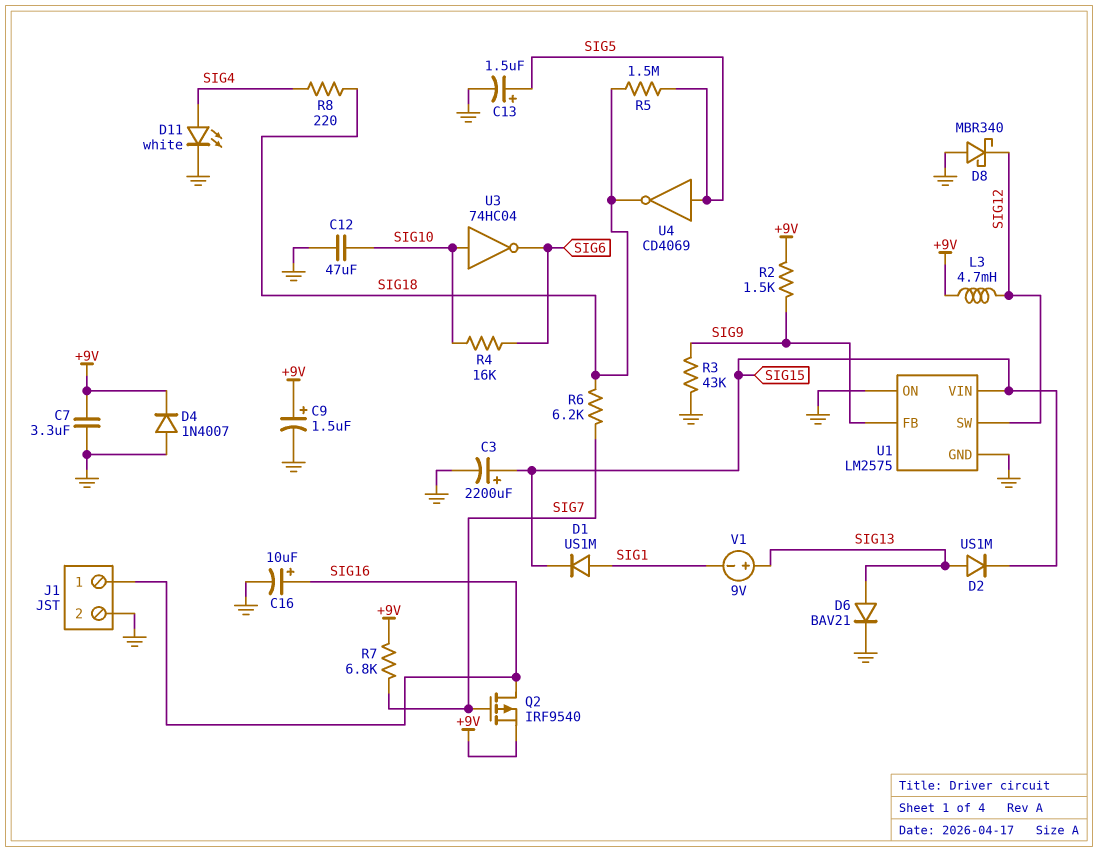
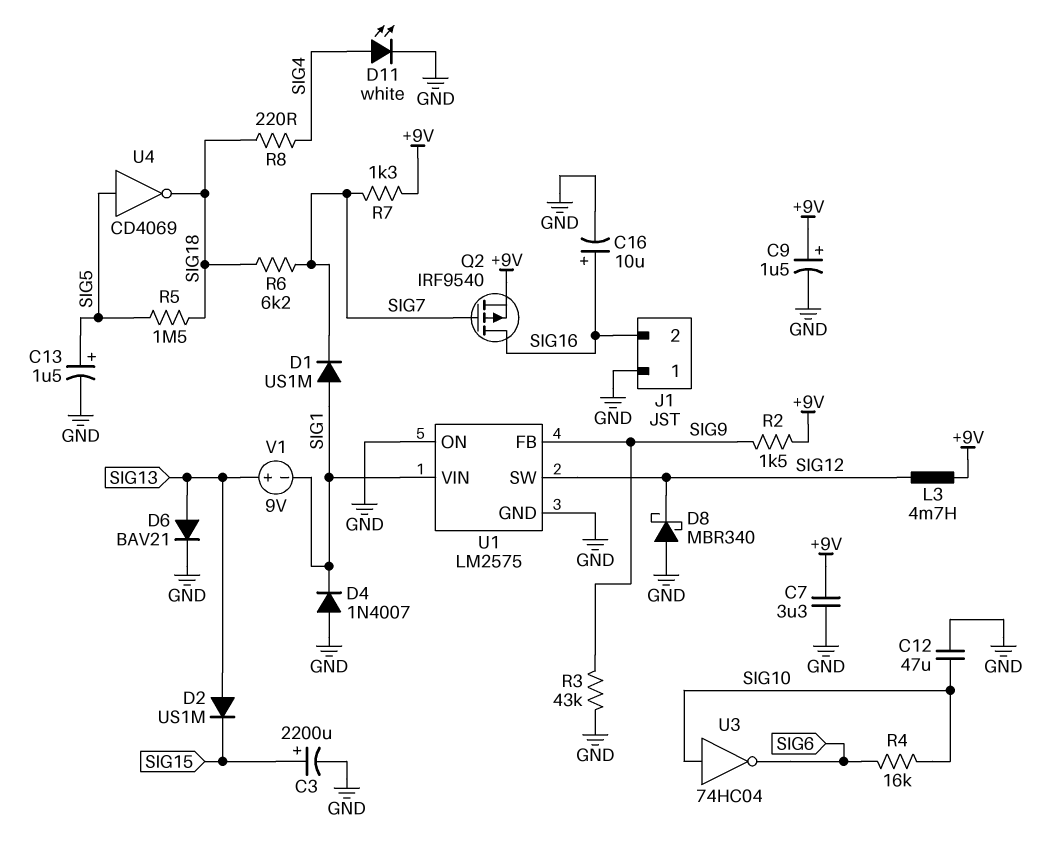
D1: diode US1M (A SIG1, K SIG15) -> diode US1M (A SIG1, K SIG7)
D4: diode 1N4007 (A GND, K +9V) -> diode 1N4007 (A GND, K SIG1)
J1 pin 1: SIG16 -> GND
J1 pin 2: GND -> SIG16
R7: 6.8k (+9V, SIG7) -> 1.3k (+9V, SIG7)
U1 pin VIN: SIG15 -> SIG1

